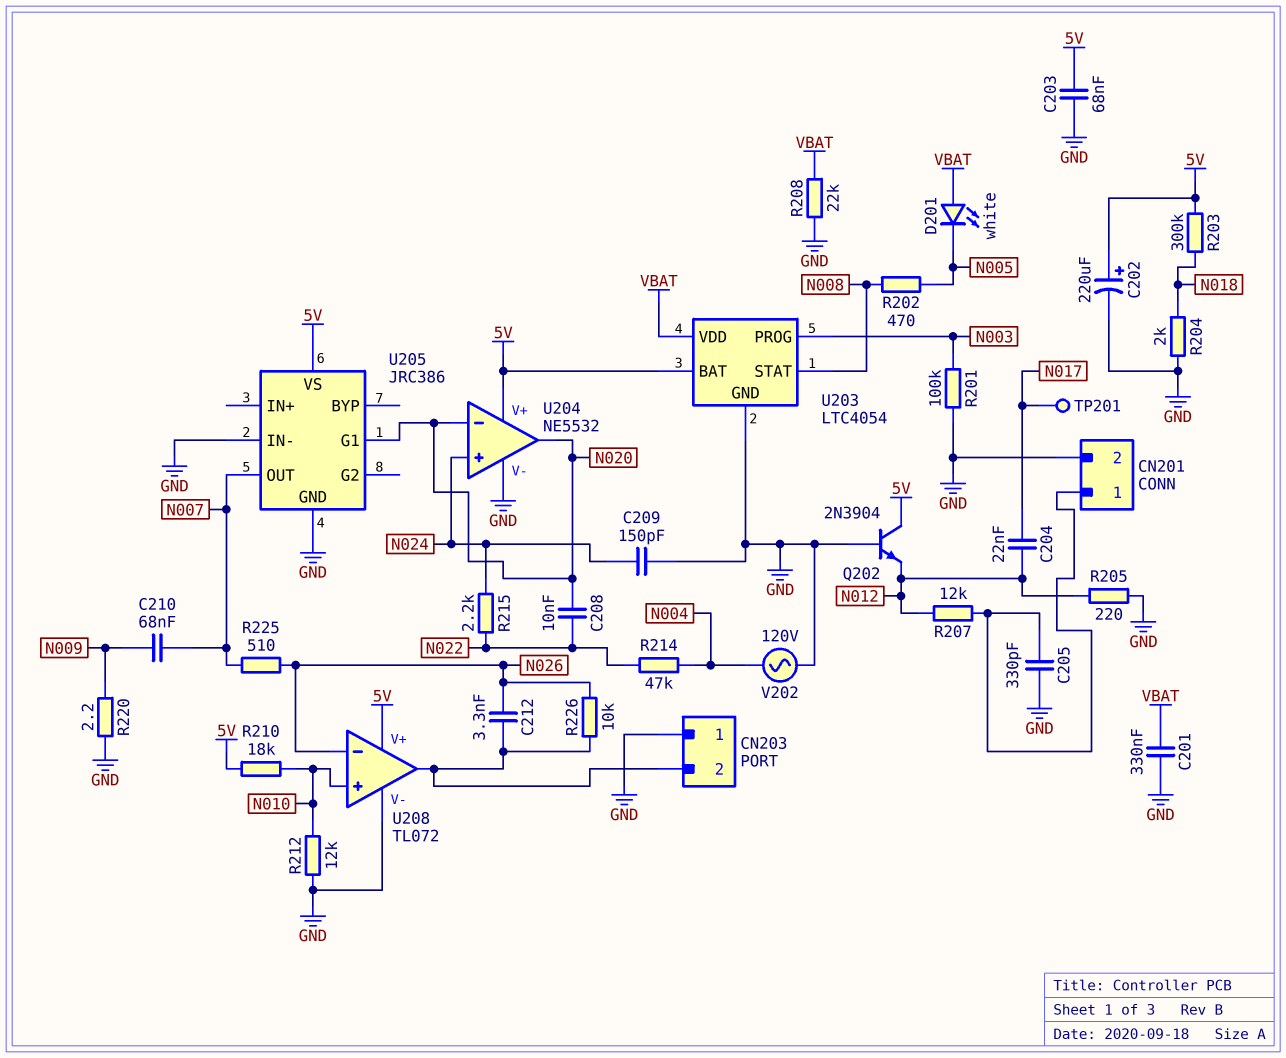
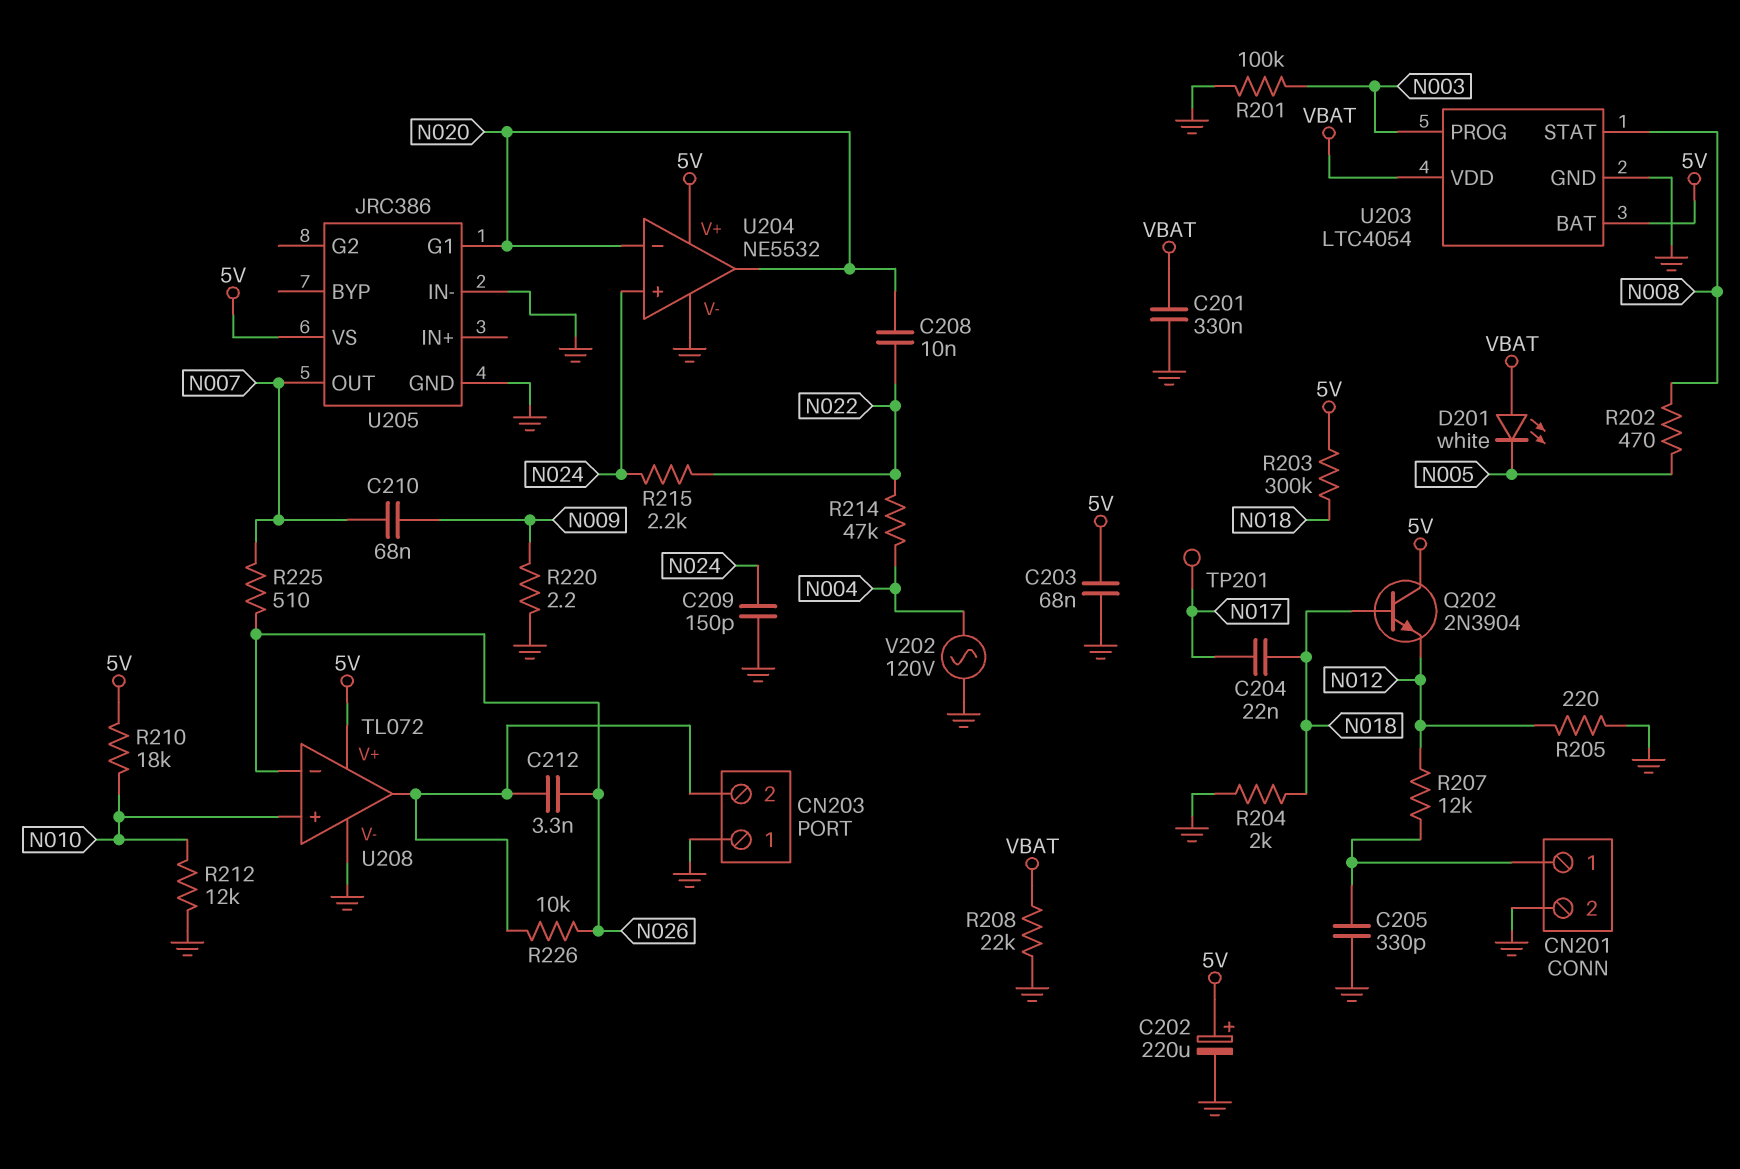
C204: 22nF (N012, N017) -> 22nF (N017, N018)
Q202: NPN 2N3904 (B GND, C 5V, E N012) -> NPN 2N3904 (B N018, C 5V, E N012)

